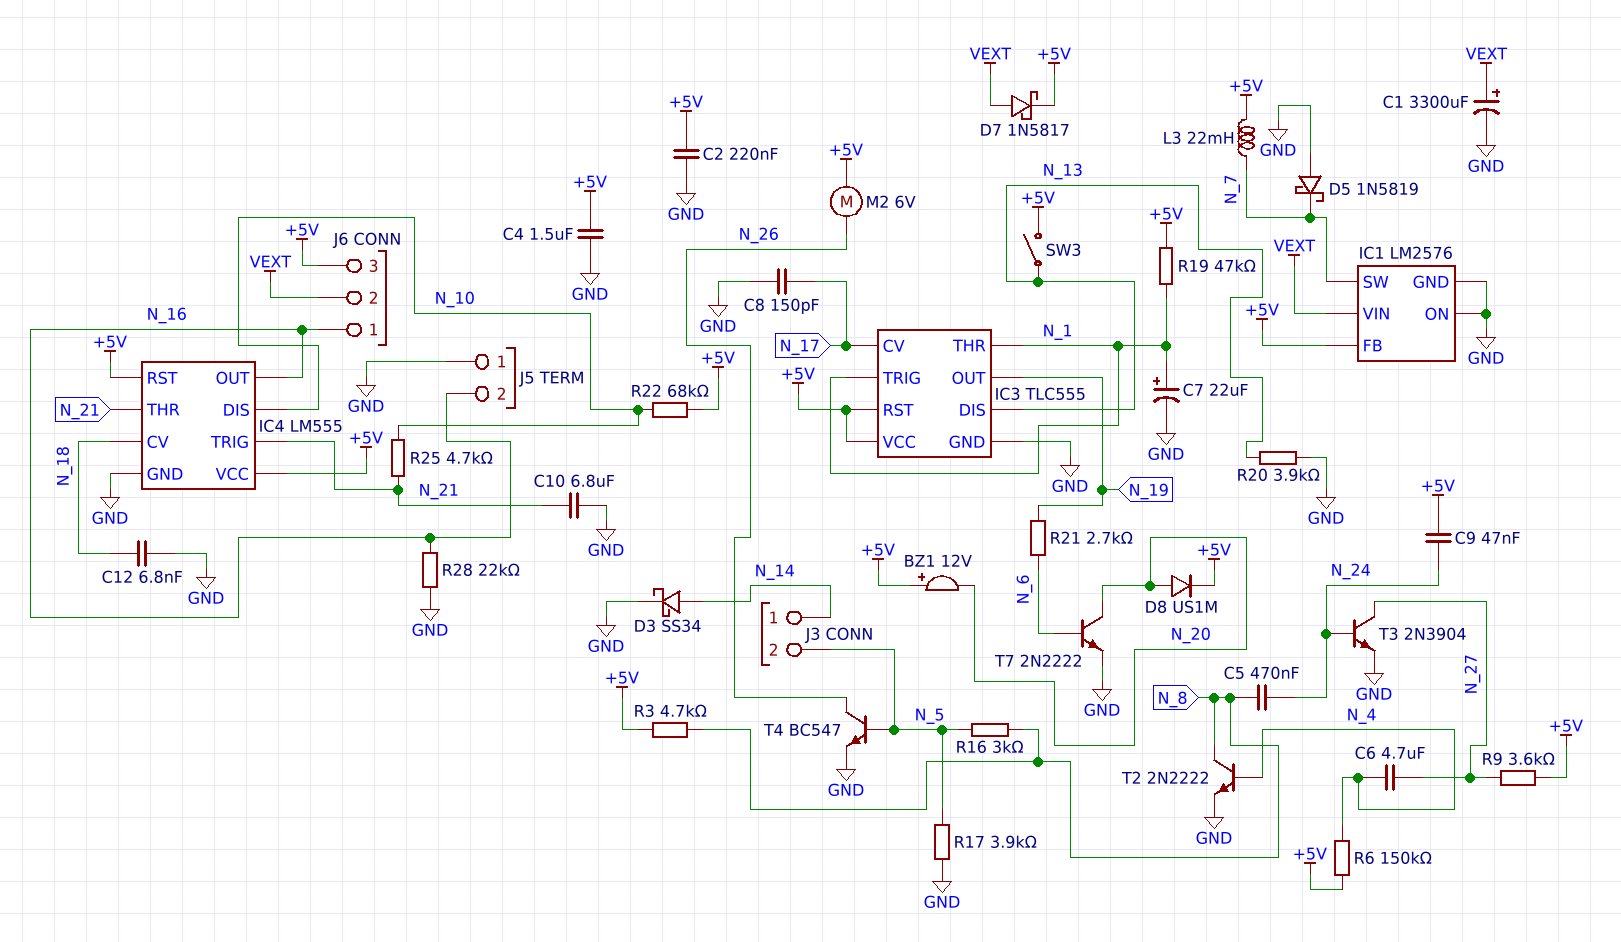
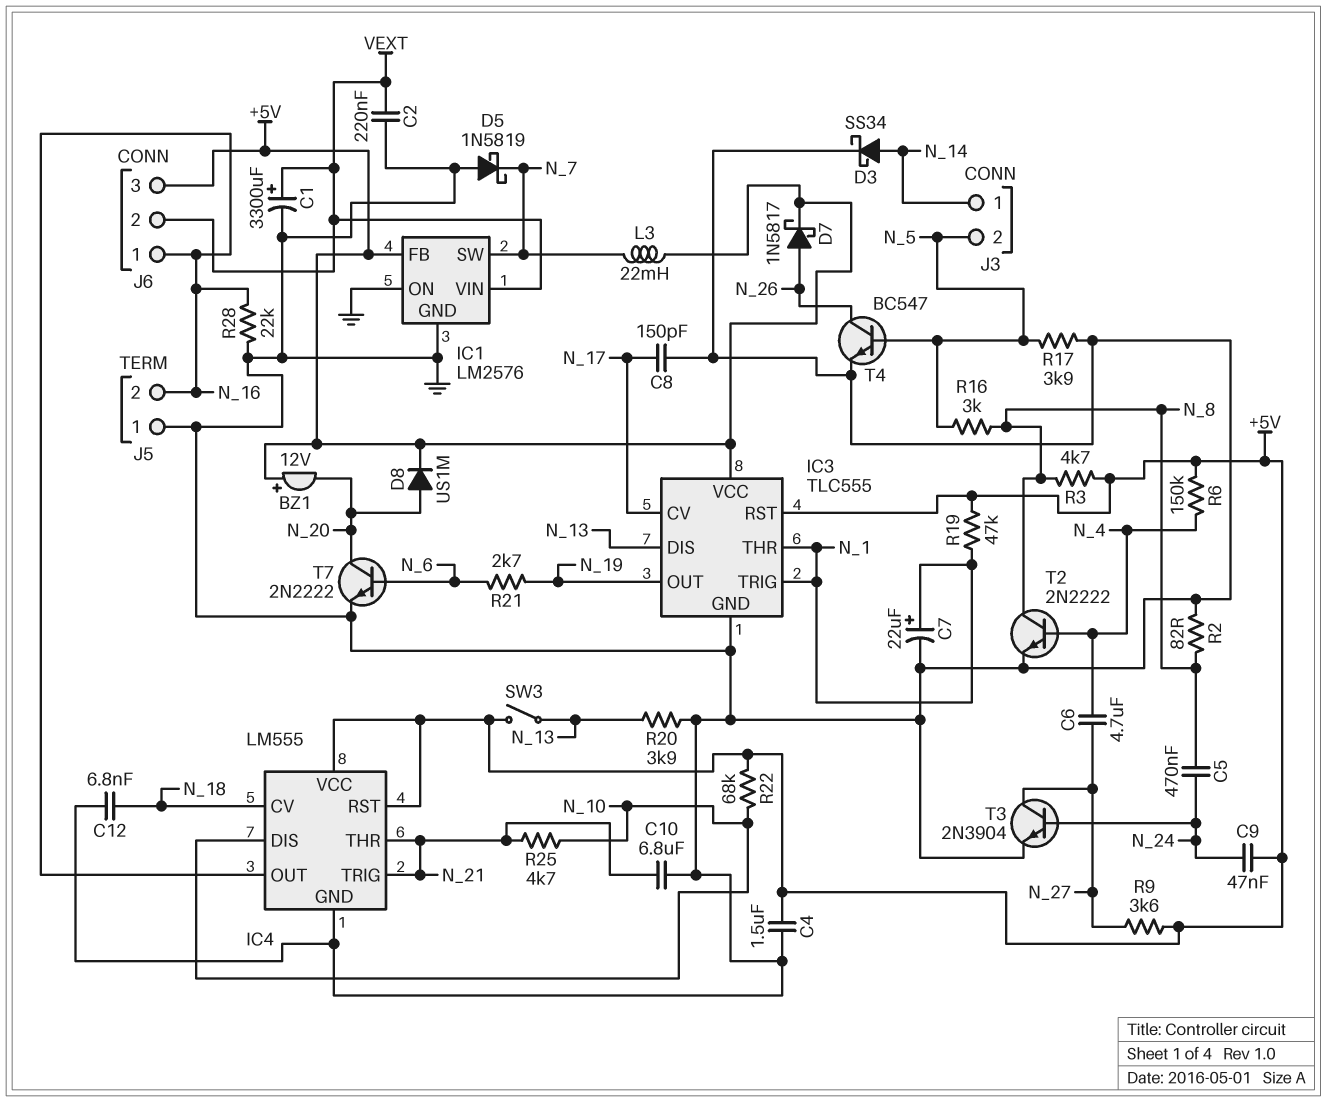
C2: 220nF (+5V, GND) -> 220nF (GND, VEXT)
D7: schottky 1N5817 (A VEXT, K +5V) -> schottky 1N5817 (A N_26, K +5V)
M2: motor 6V (+5V, N_26) -> none
R2: none -> 82 (GND, N_8)

